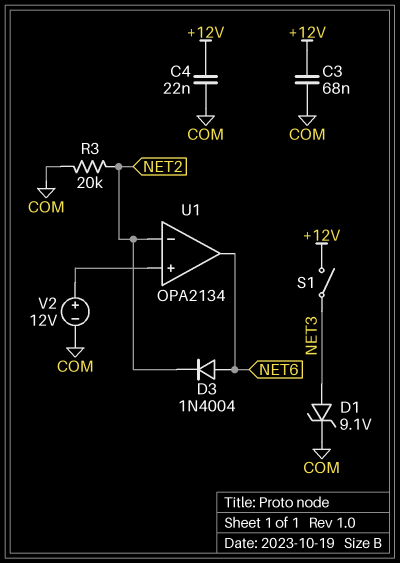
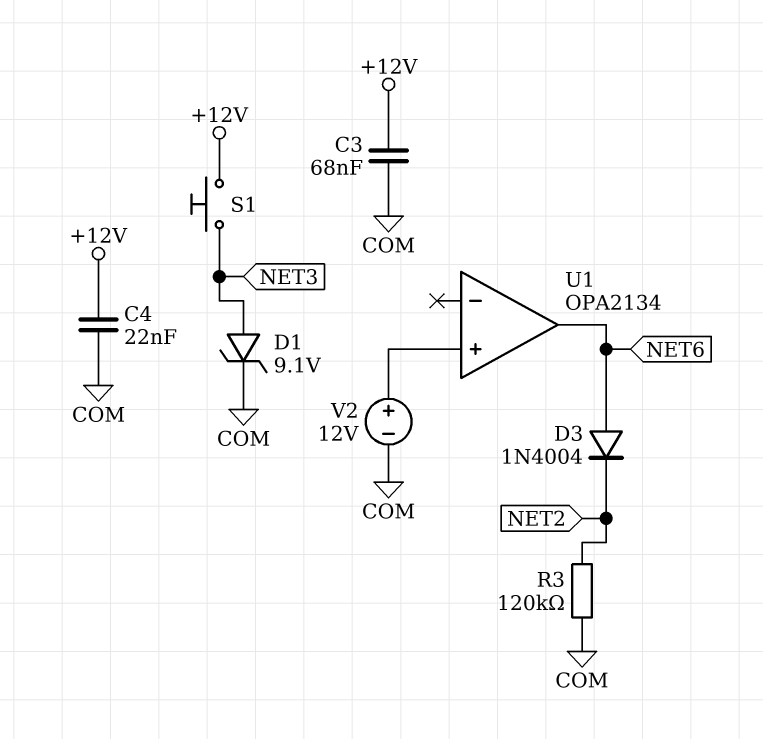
R3: 20k (COM, NET2) -> 120k (COM, NET2)
S1: switch (+12V, NET3) -> button (+12V, NET3)
U1 pin in-: NET2 -> none

